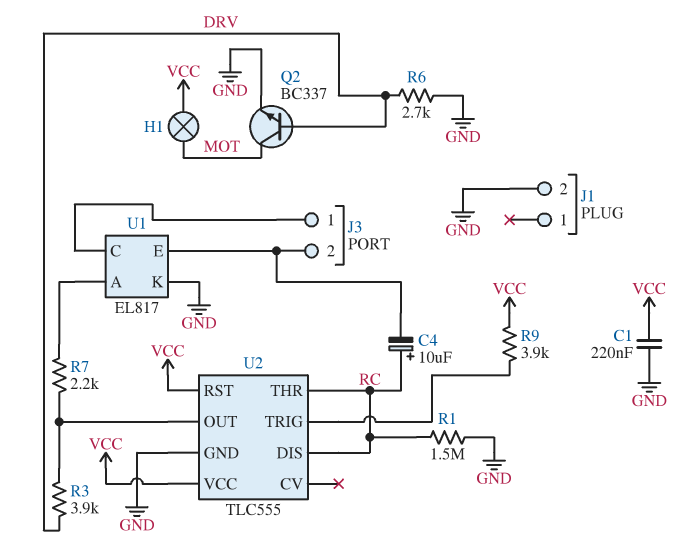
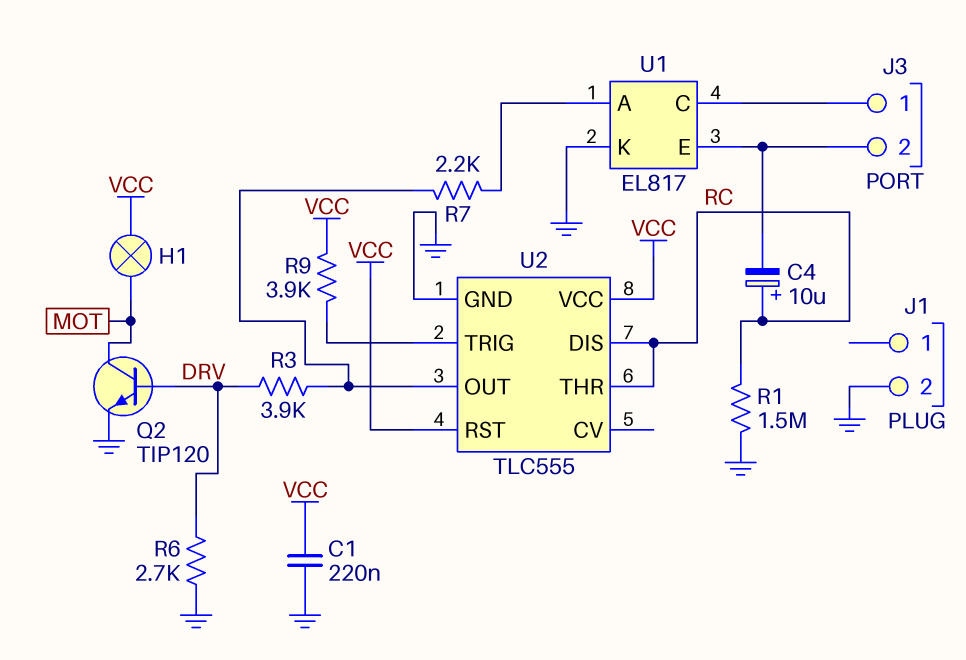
Q2: NPN BC337 (B DRV, C MOT, E GND) -> NPN TIP120 (B DRV, C MOT, E GND)

